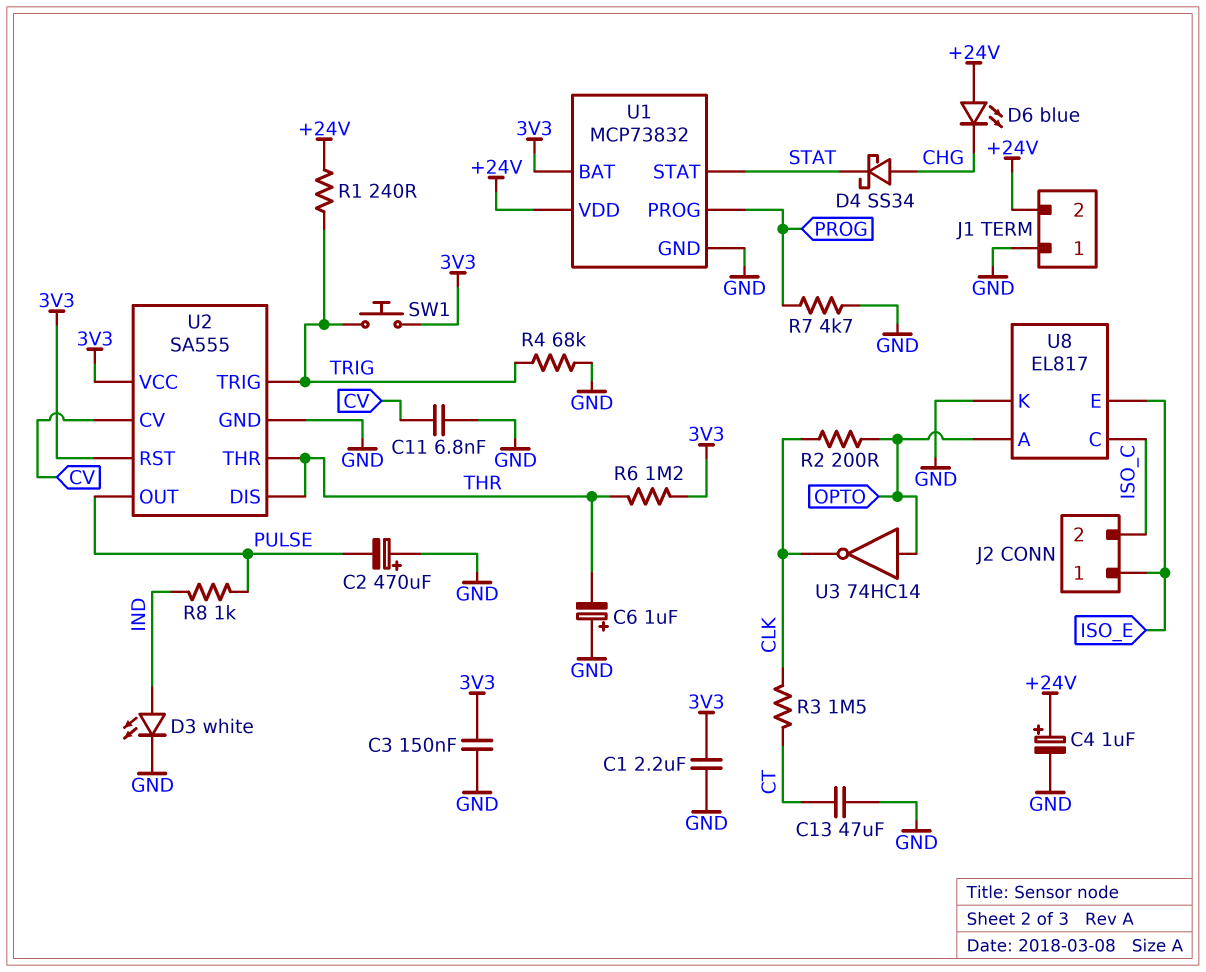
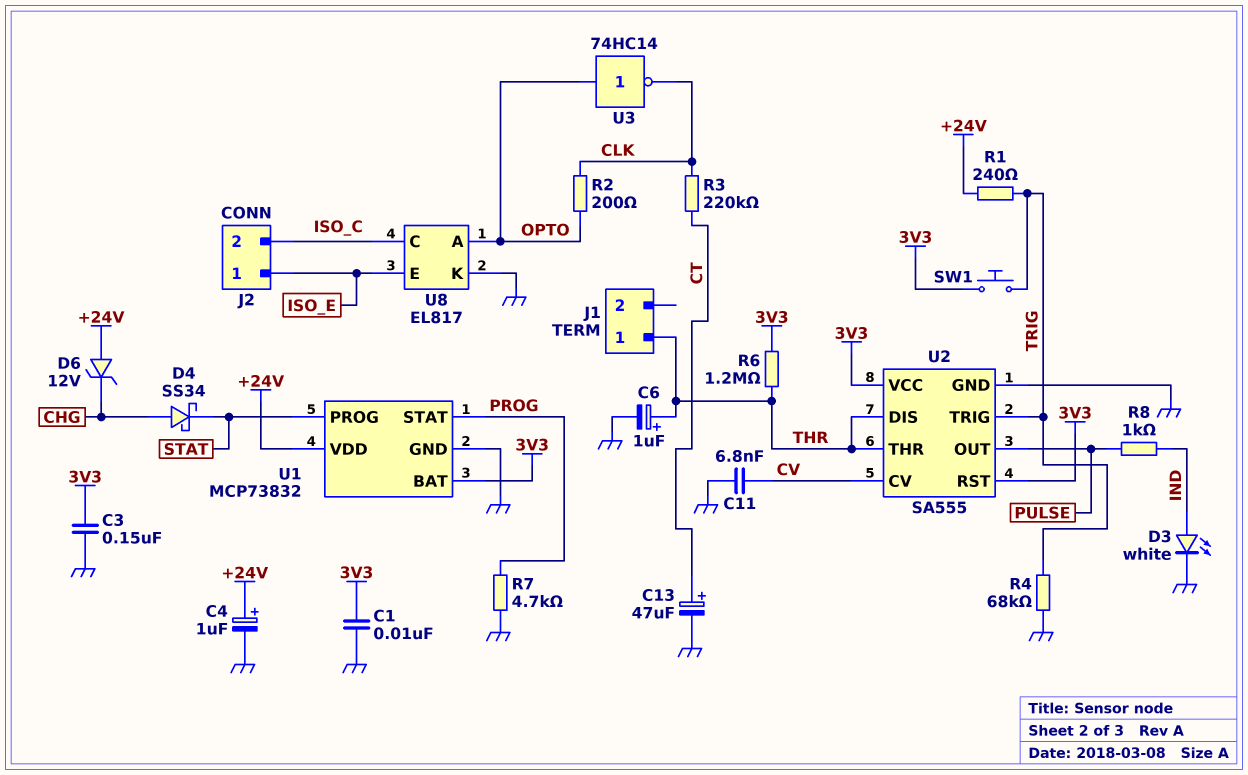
C1: 2.2uF (3V3, GND) -> 10nF (3V3, GND)
C2: 470uF (plus GND, minus PULSE) -> none
C6: 1uF (plus GND, minus THR) -> 1uF (plus THR, minus GND)
C13: 47uF (CT, GND) -> 47uF (plus CT, minus GND)
D6: LED blue (A +24V, K CHG) -> zener 12V (A +24V, K CHG)
J1 pin 1: GND -> THR
J1 pin 2: +24V -> none
R3: 1.5M (CLK, CT) -> 220k (CLK, CT)
U1 pin PROG: PROG -> STAT
U1 pin STAT: STAT -> PROG

